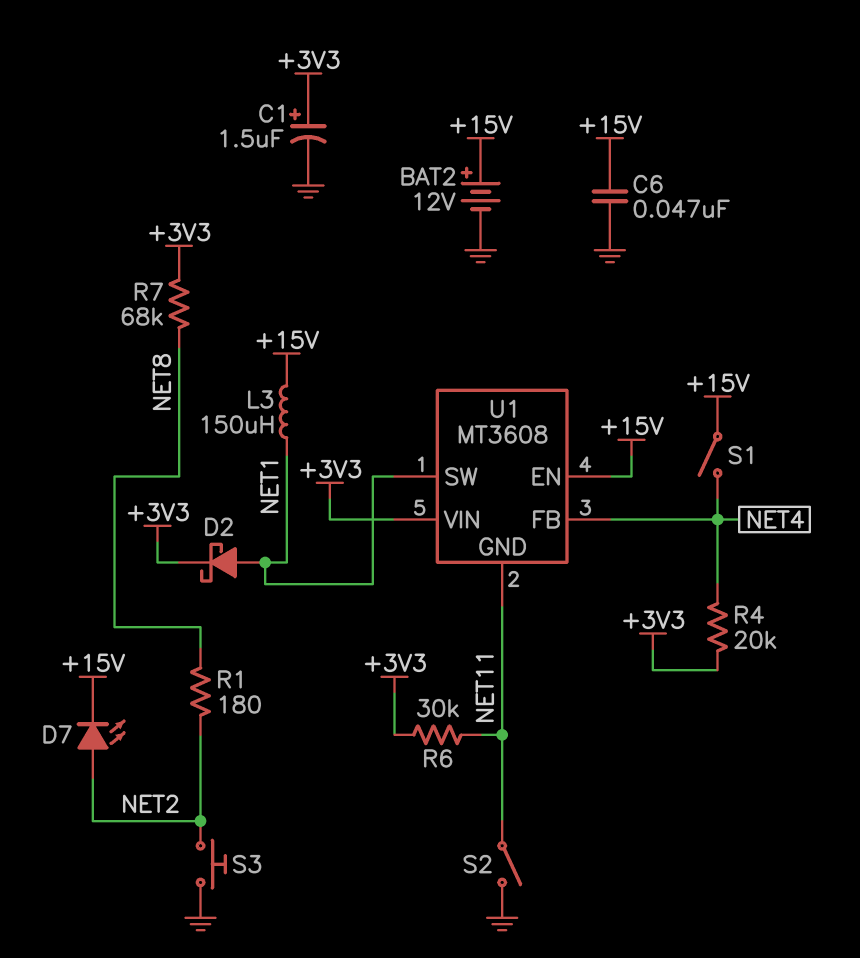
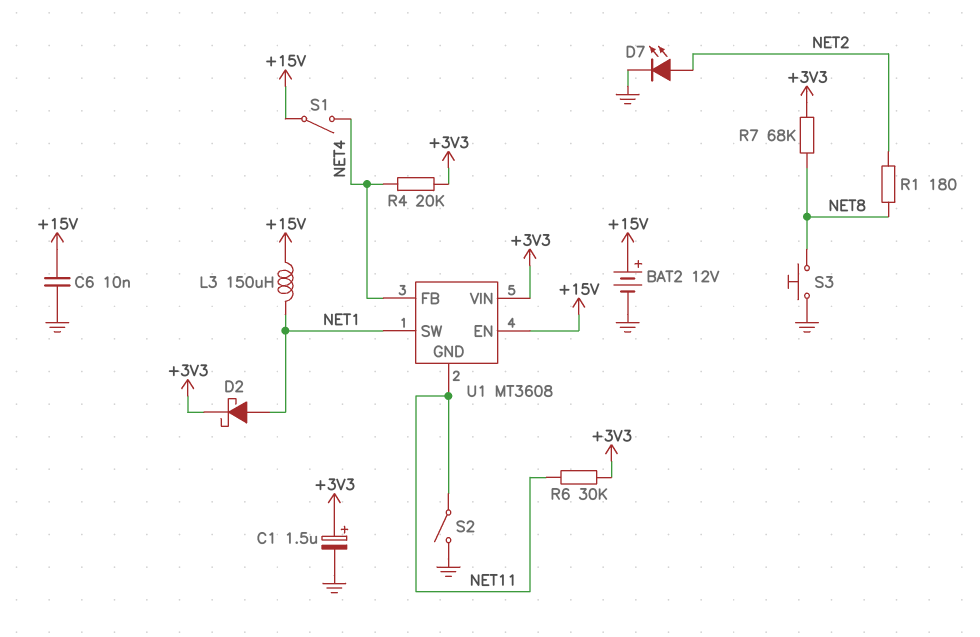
C6: 47nF (+15V, GND) -> 10nF (+15V, GND)
D7: LED (A NET2, K +15V) -> LED (A NET2, K GND)
S3: button (GND, NET2) -> button (GND, NET8)

